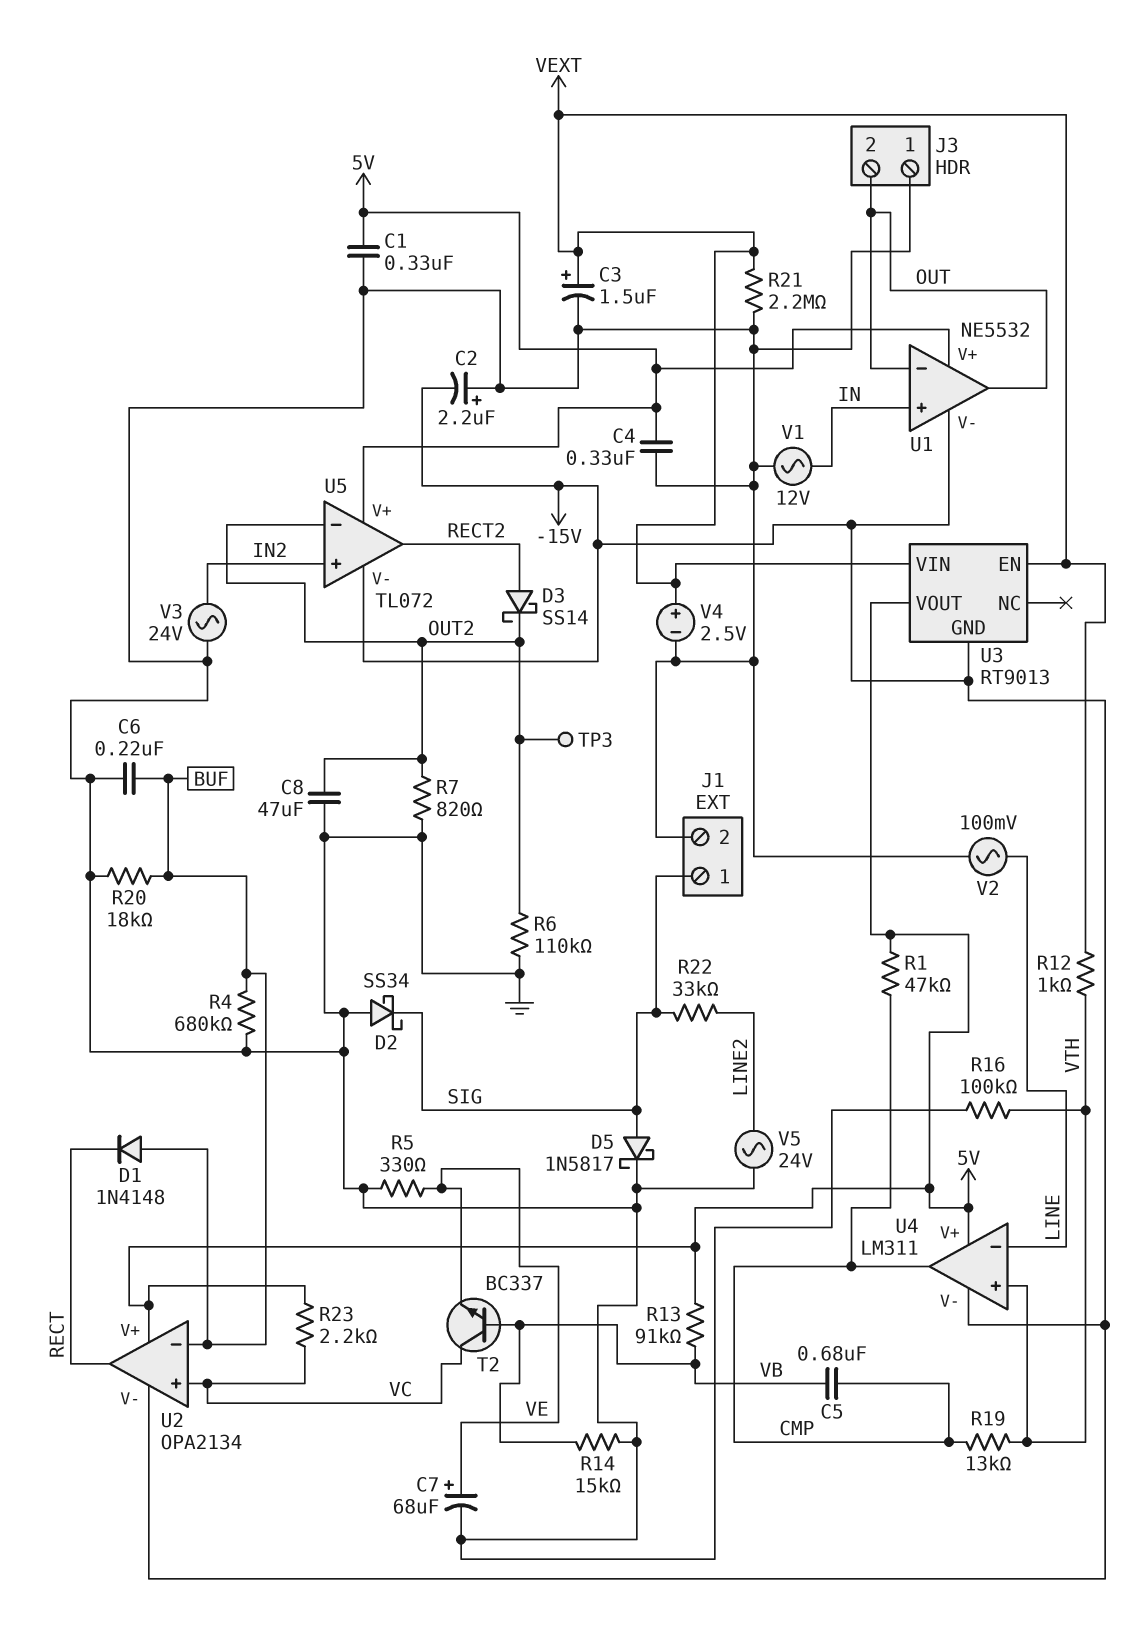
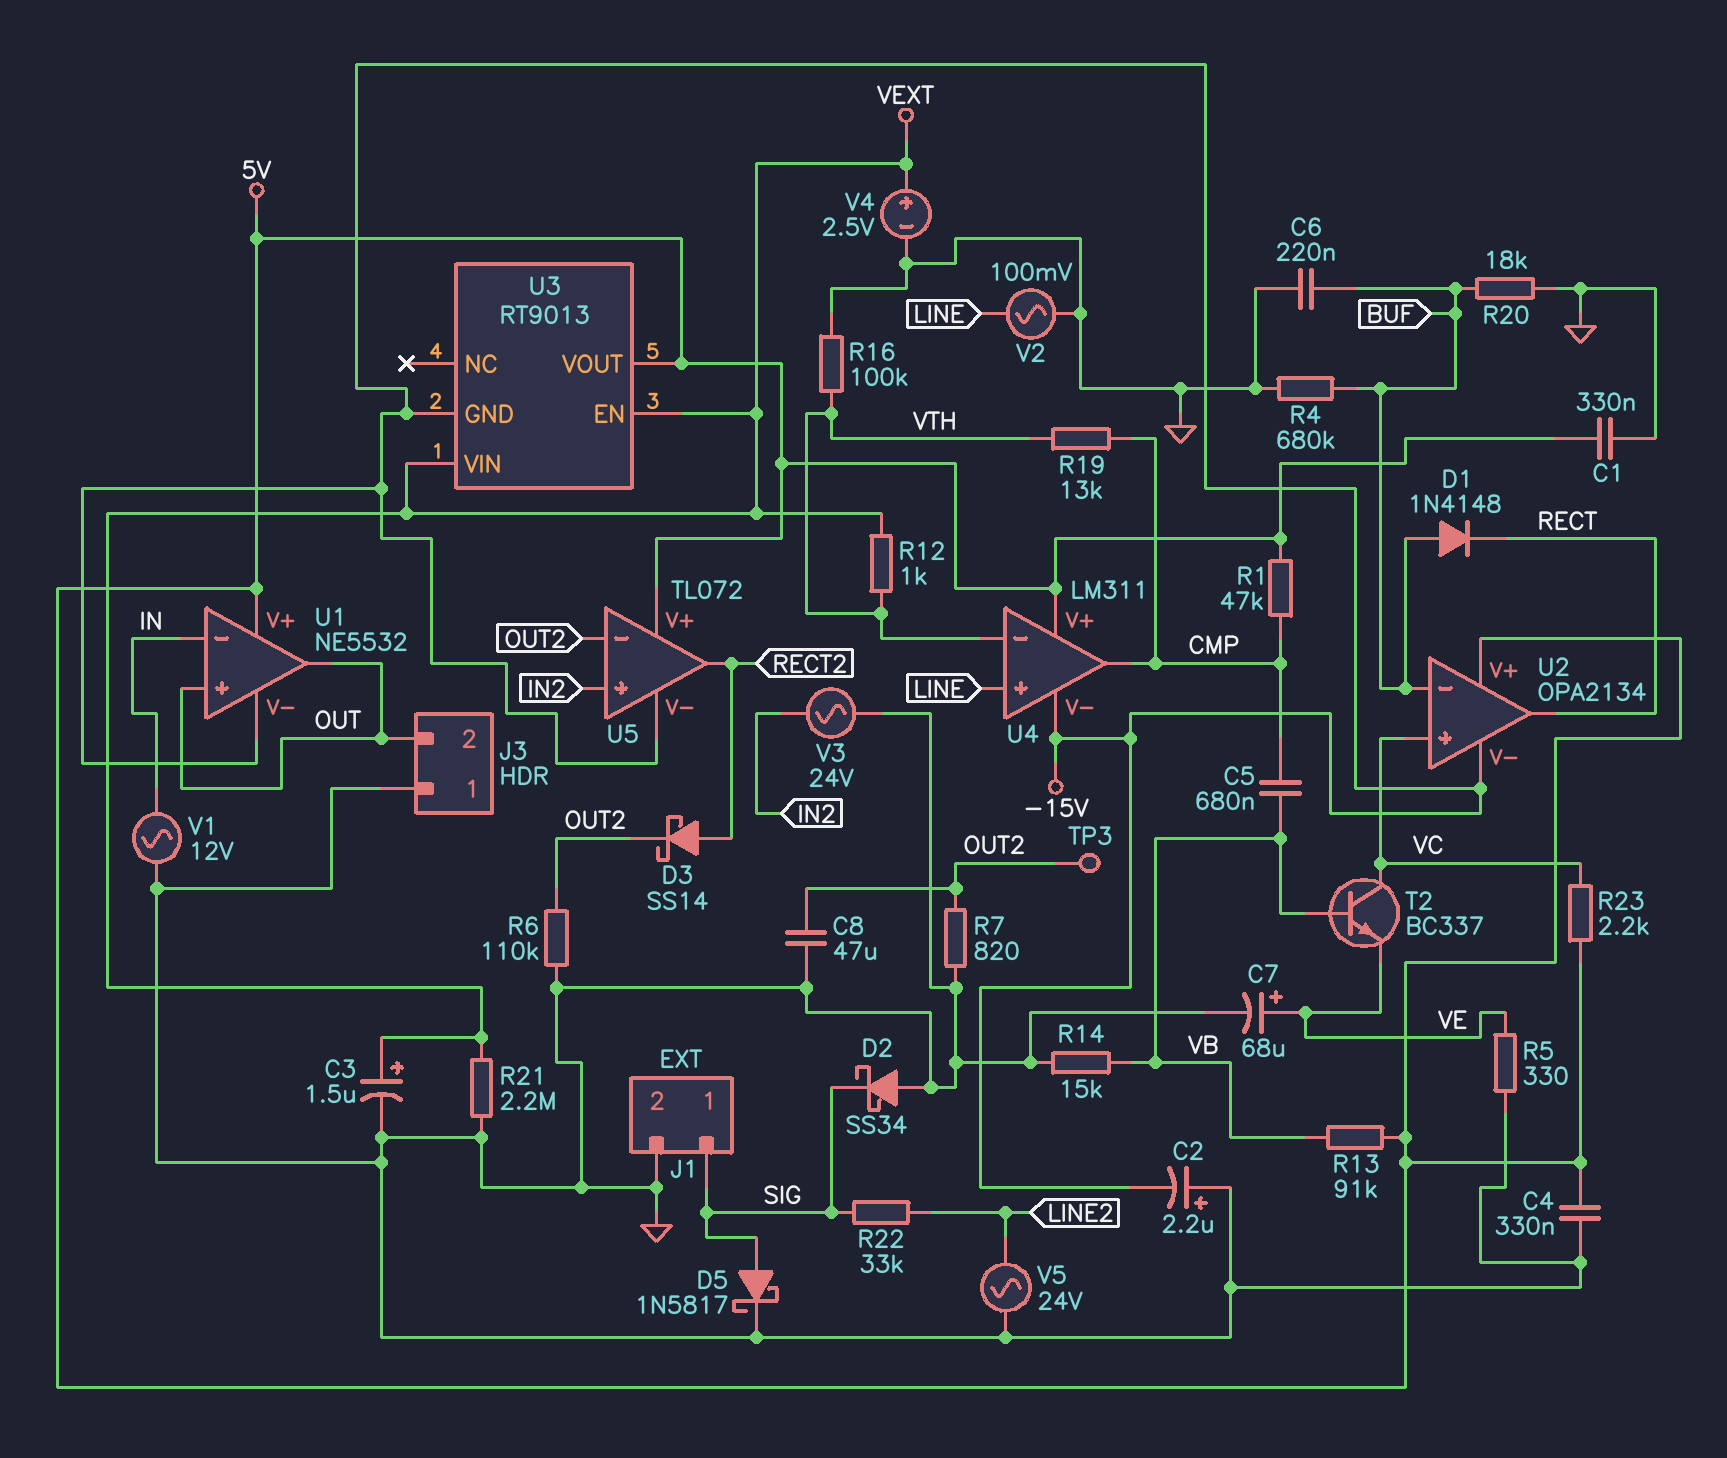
U1 pin in+: IN -> OUT
U1 pin in-: OUT -> IN
U4 pin in+: VTH -> LINE
U4 pin in-: LINE -> VTH

